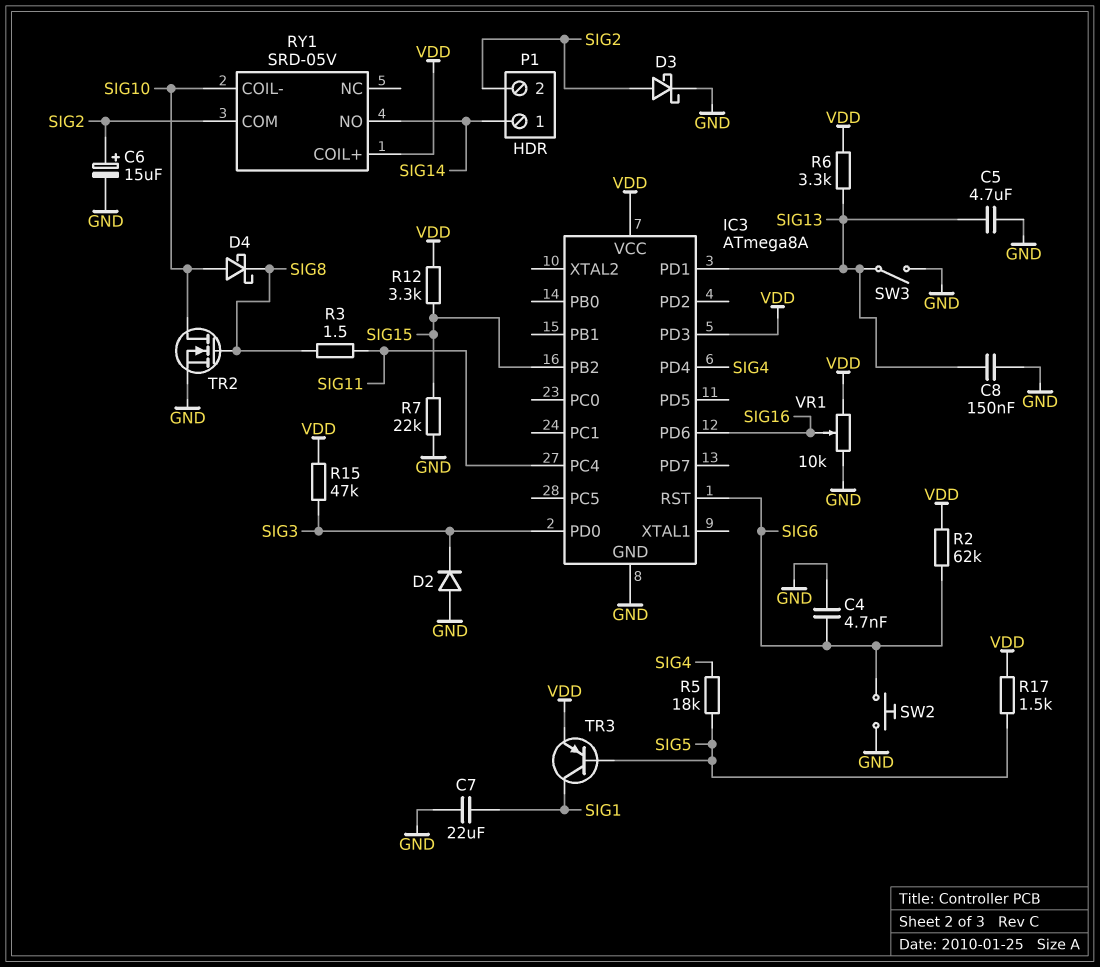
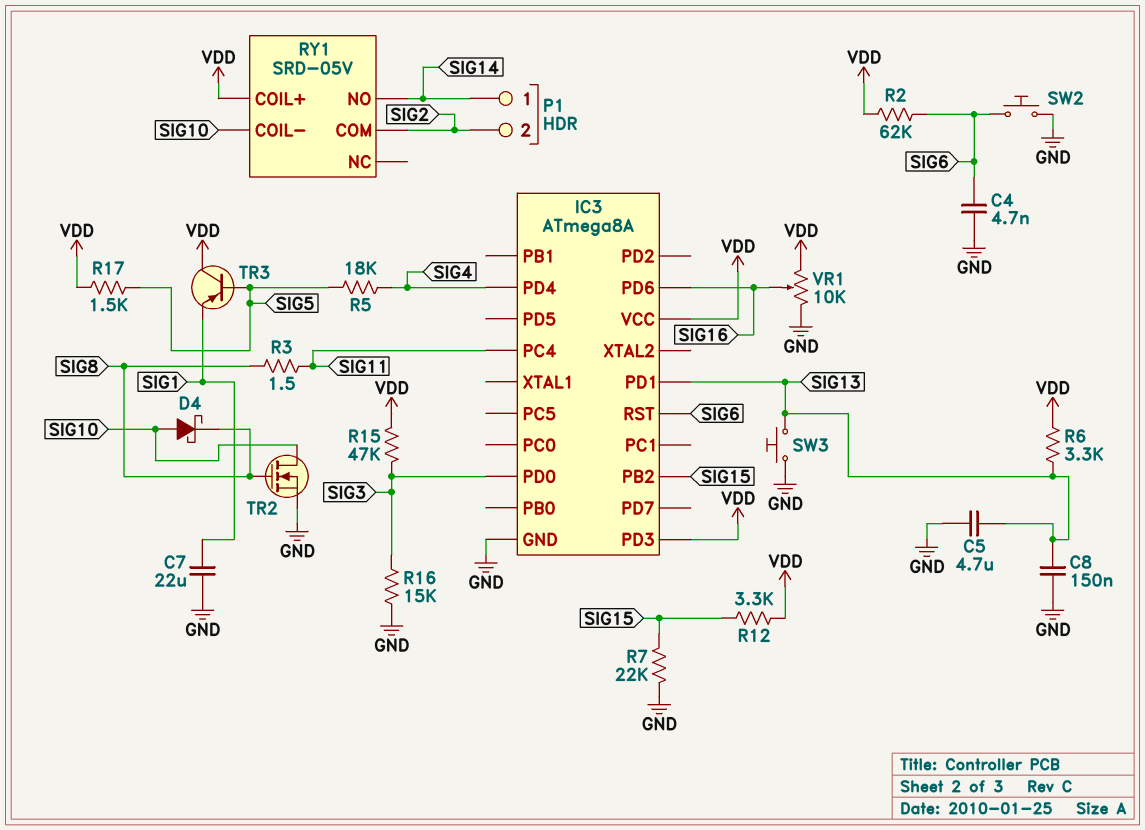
C6: 15uF (plus SIG2, minus GND) -> none
D2: diode (A GND, K SIG3) -> none
D3: schottky (A SIG2, K GND) -> none
R16: none -> 15k (GND, SIG3)
SW3: switch (GND, SIG13) -> button (GND, SIG13)
TR3: PNP (B SIG5, C SIG1, E VDD) -> PNP (B SIG5, C VDD, E SIG1)

